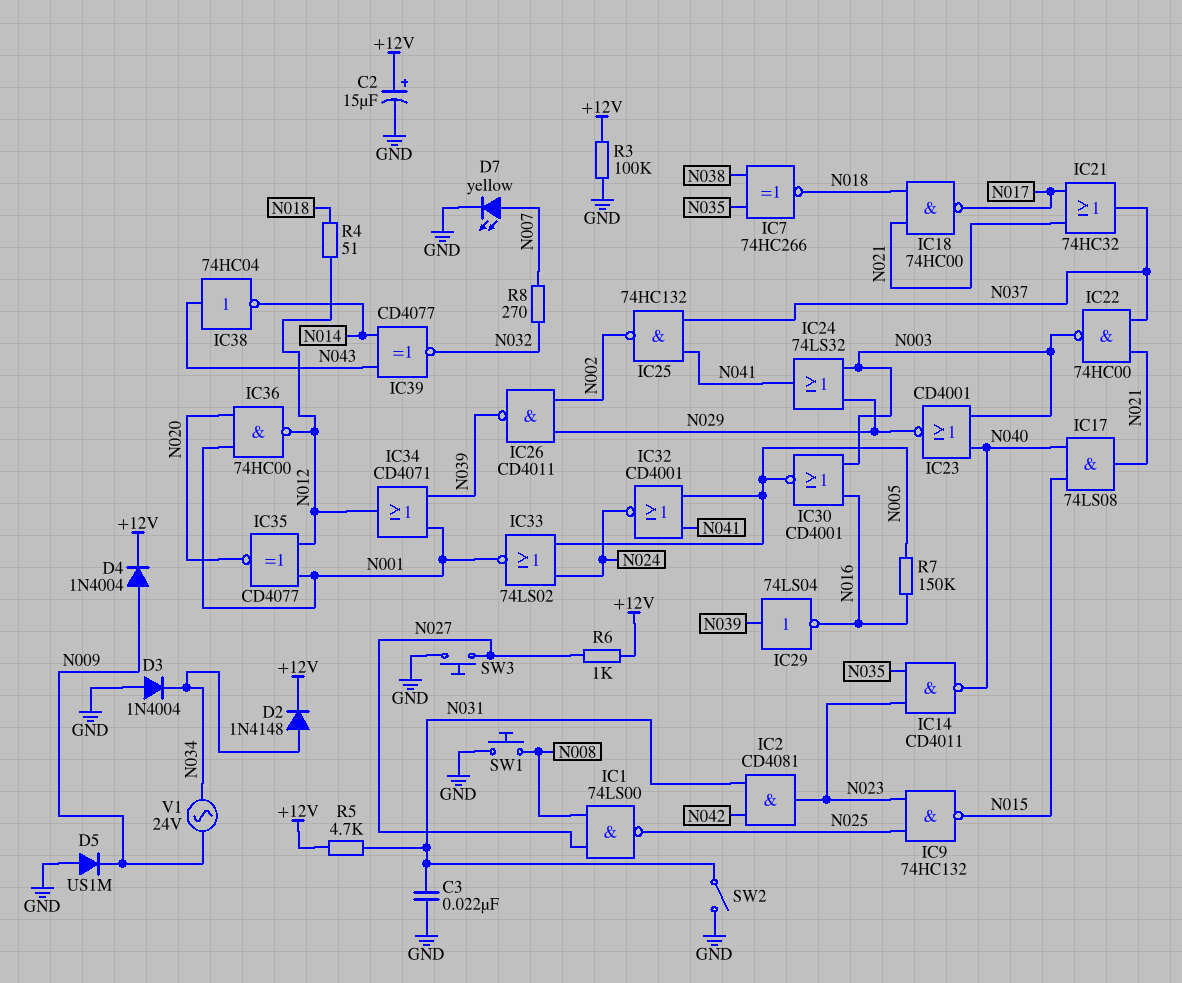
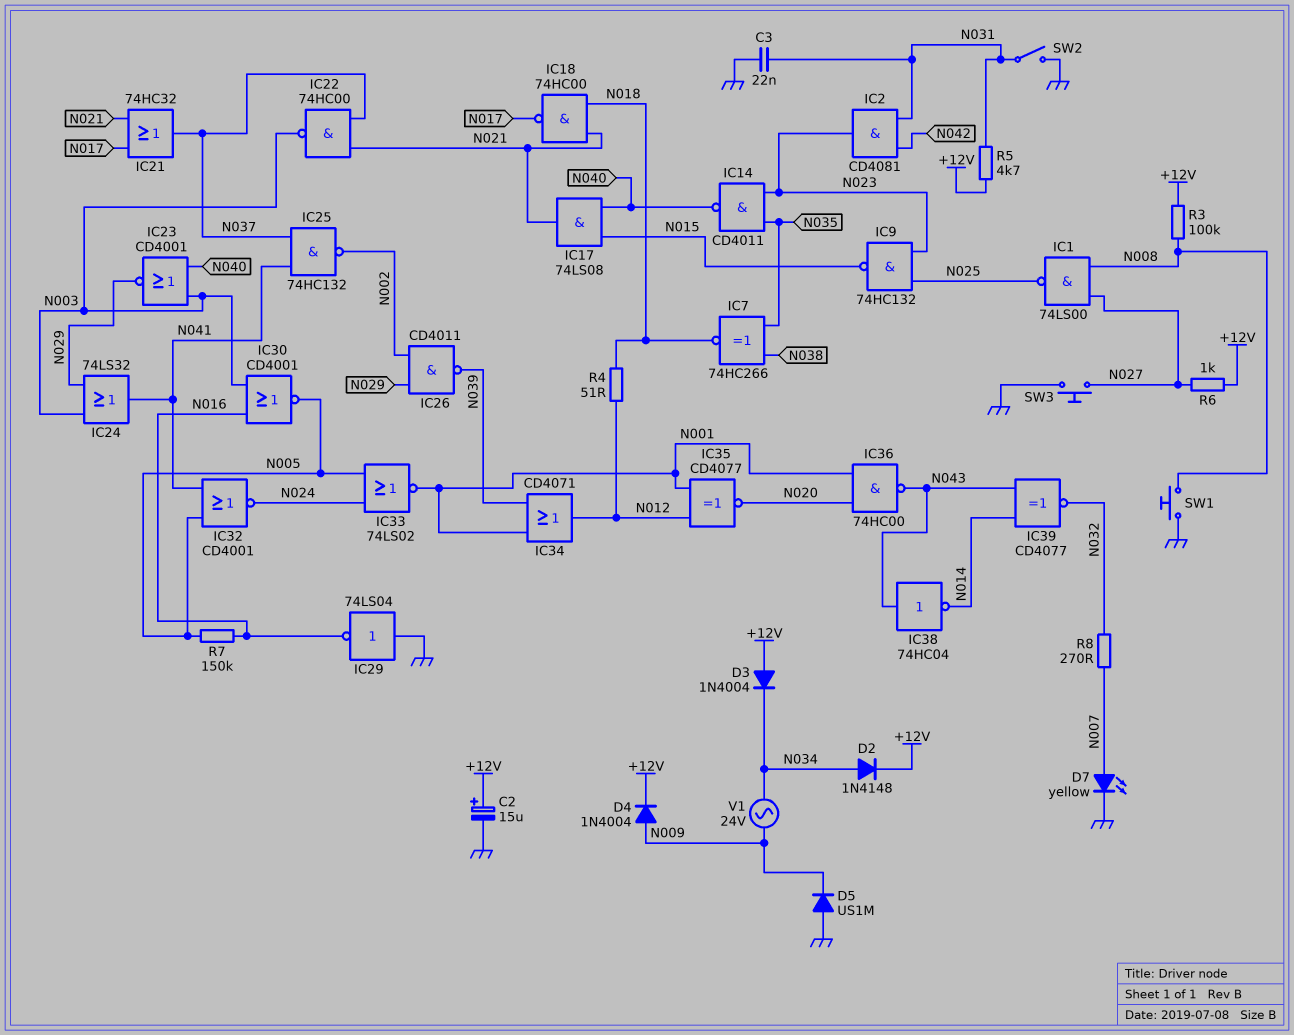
D3: diode 1N4004 (A GND, K N034) -> diode 1N4004 (A +12V, K N034)
IC29: NOT 74LS04 (in N039, out N016) -> NOT 74LS04 (in GND, out N016)
IC36: NAND 74HC00 (in N001, in N020, out N012) -> NAND 74HC00 (in N001, in N020, out N043)
R3: 100k (+12V, GND) -> 100k (+12V, N008)

